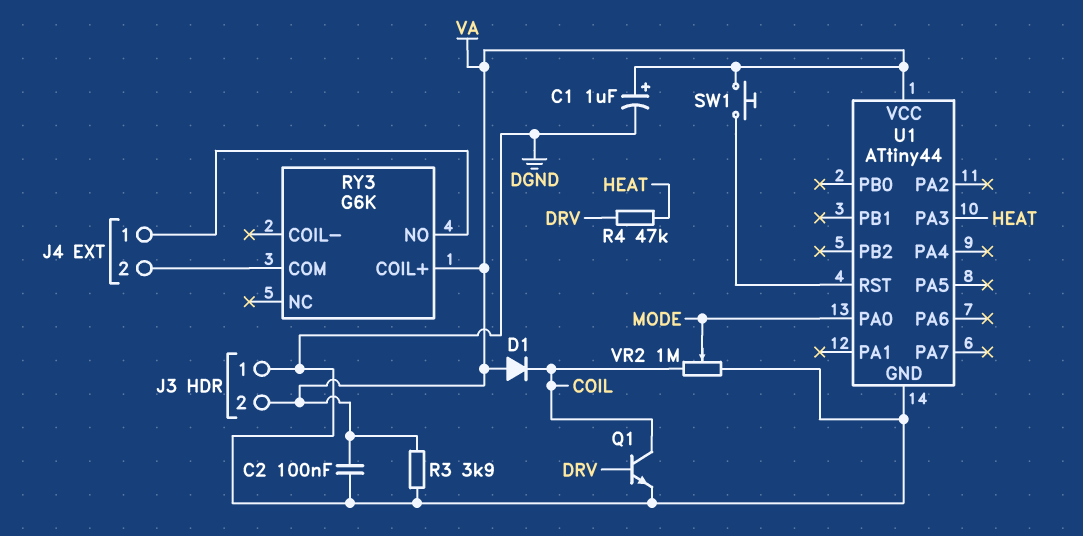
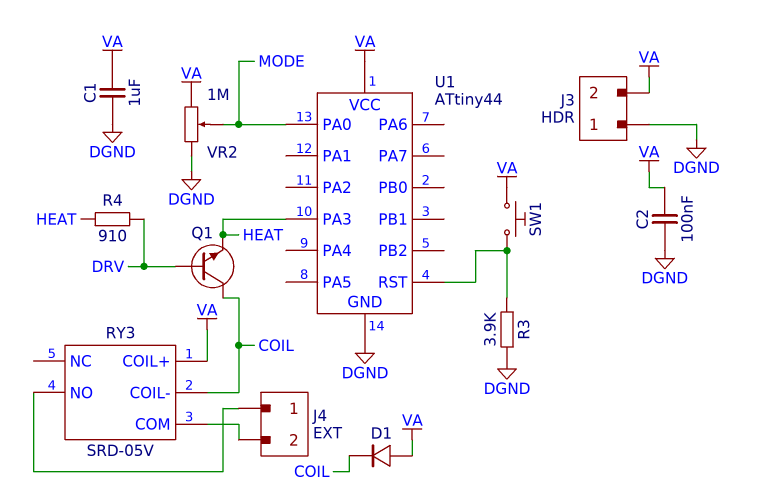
C1: 1uF (plus VA, minus DGND) -> 1uF (DGND, VA)
Q1: NPN (B DRV, C COIL, E DGND) -> NPN (B DRV, C COIL, E HEAT)
R3: 3.9k (DGND, VA) -> 3.9k (DGND, U1/RST)
R4: 47k (DRV, HEAT) -> 910 (DRV, HEAT)
RY3: G6K -> SRD-05V
RY3 pin COIL-: none -> COIL
VR2: 1M (COIL, DGND, wiper MODE) -> 1M (DGND, VA, wiper MODE)

